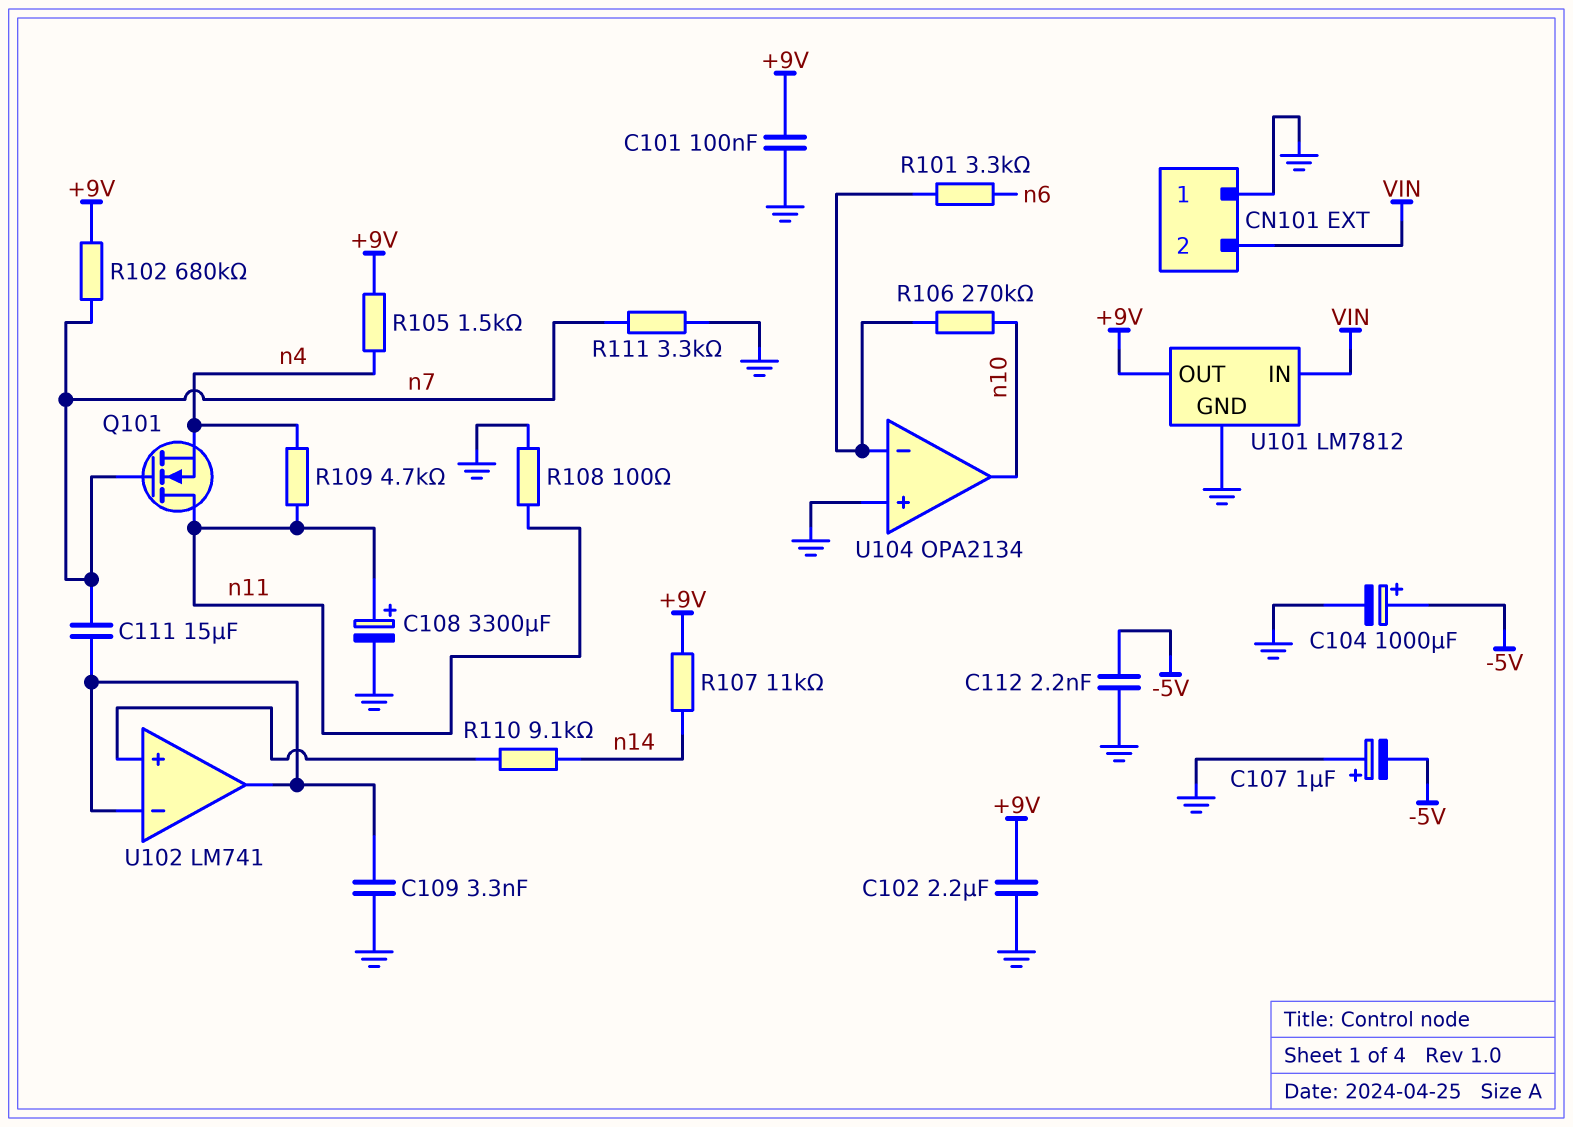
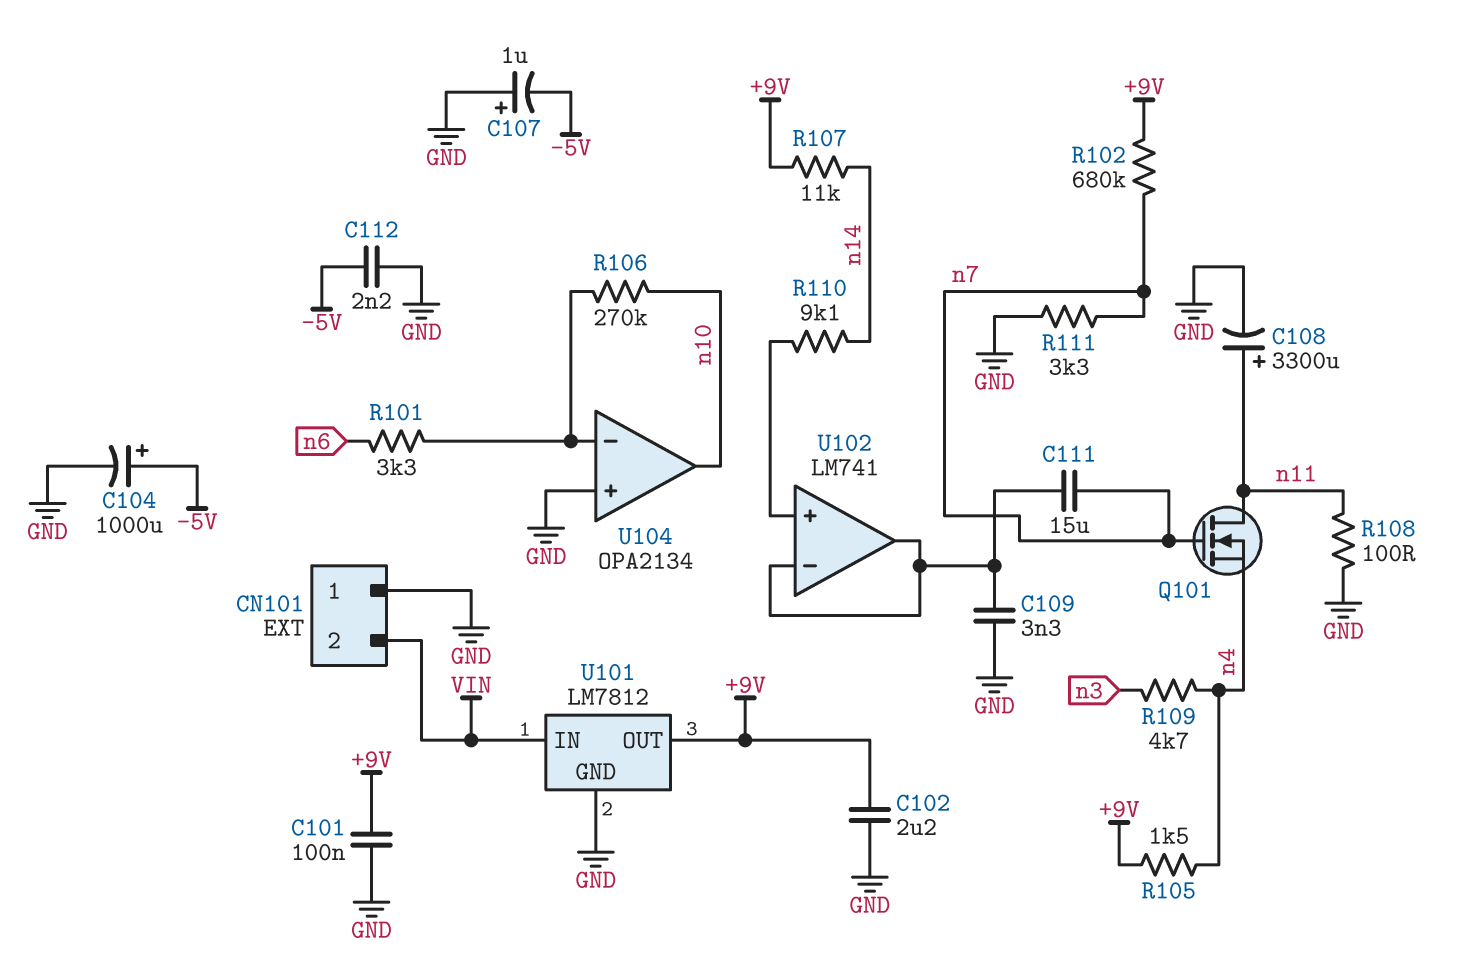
R109: 4.7k (n4, n11) -> 4.7k (n3, n4)

